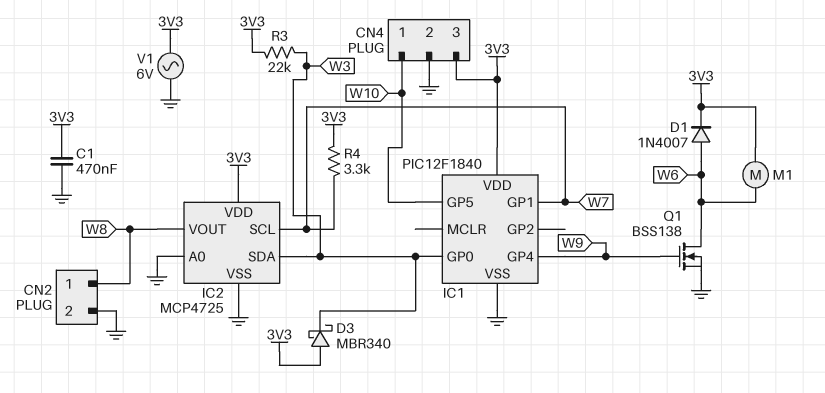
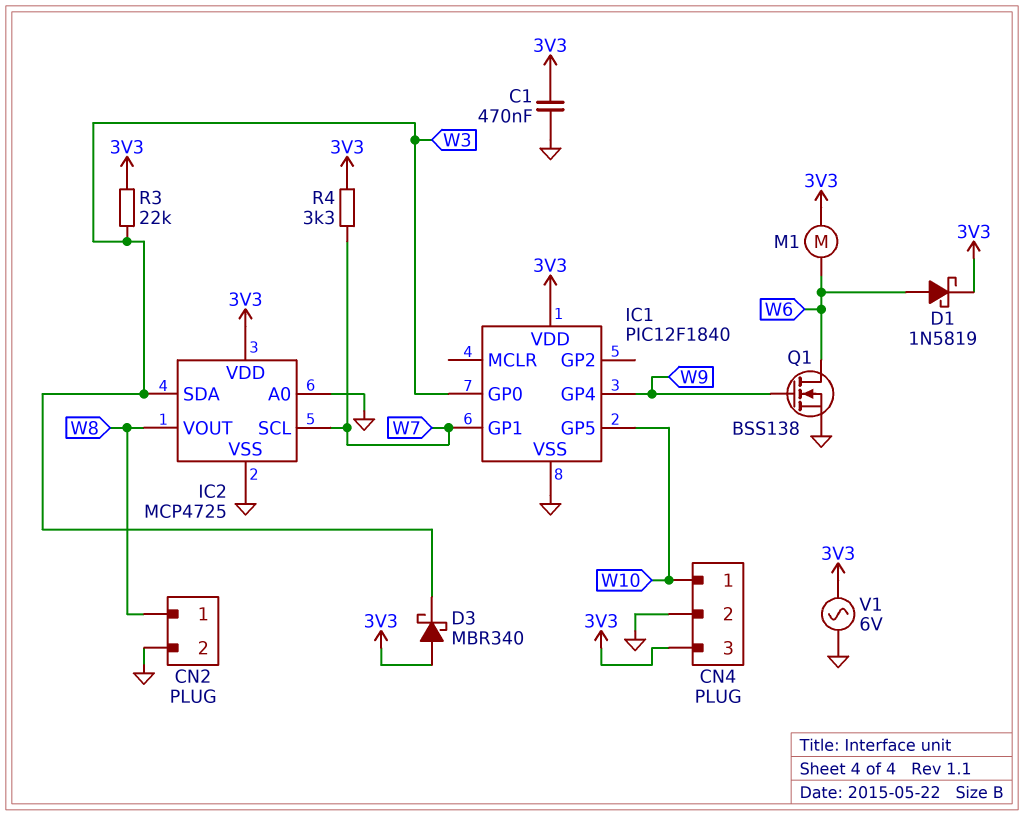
D1: diode 1N4007 (A W6, K 3V3) -> schottky 1N5819 (A W6, K 3V3)

